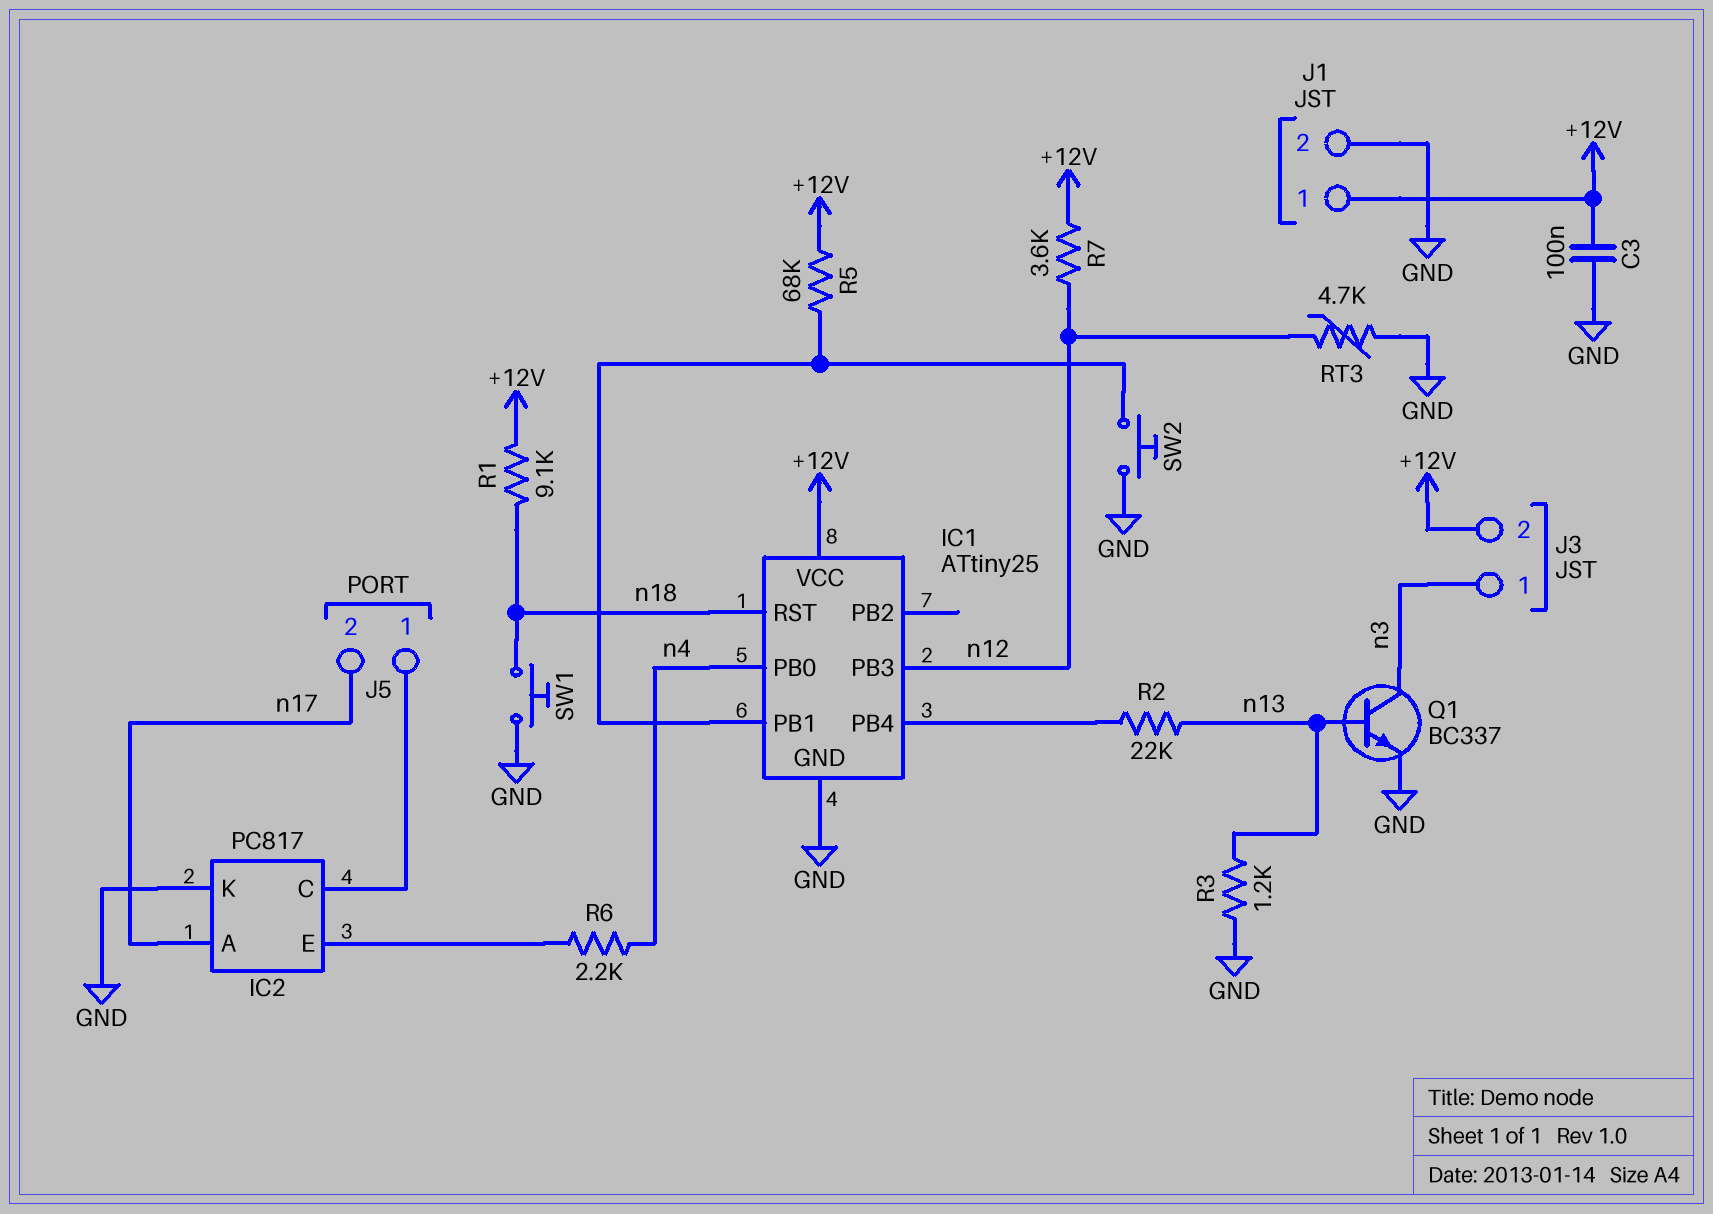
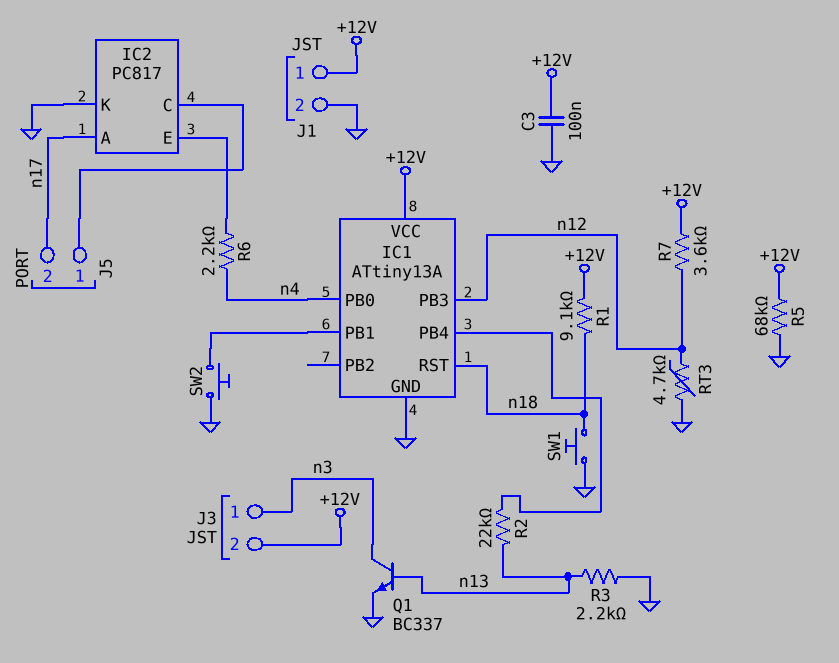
IC1: ATtiny25 -> ATtiny13A
R3: 1.2k (GND, n13) -> 2.2k (GND, n13)
R5: 68k (+12V, IC1/PB1) -> 68k (+12V, GND)

